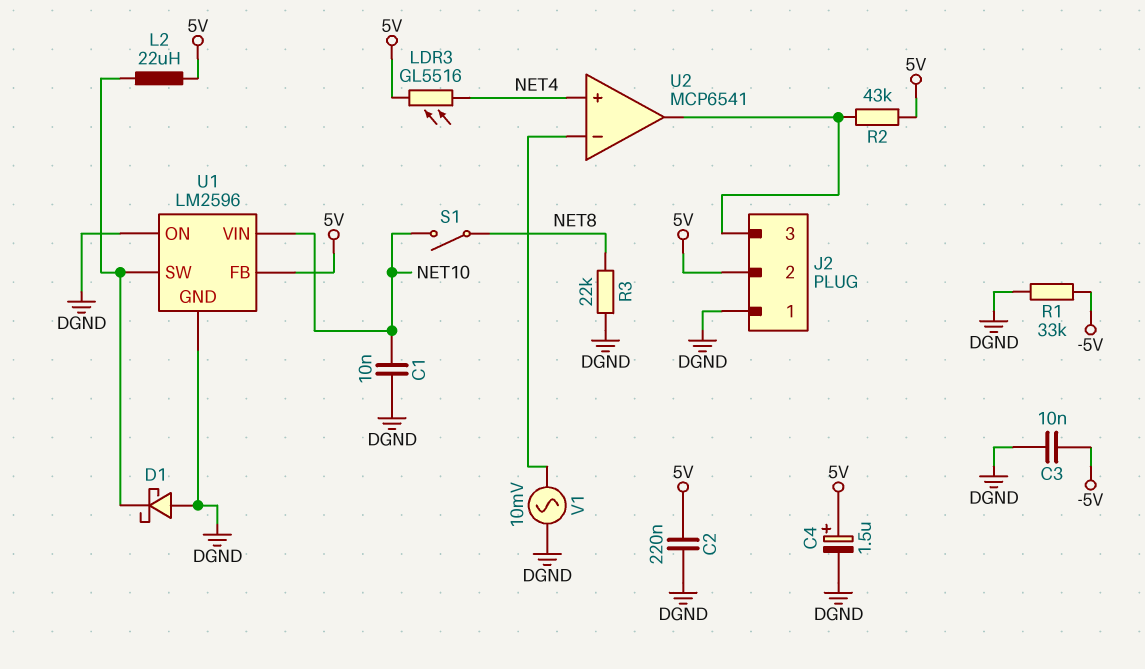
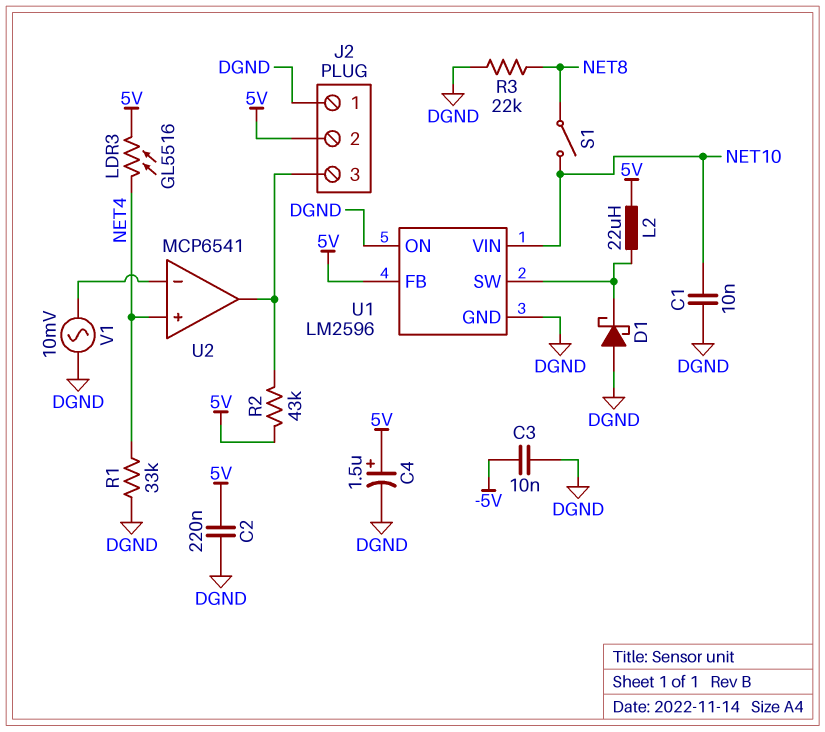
R1: 33k (-5V, DGND) -> 33k (DGND, NET4)

